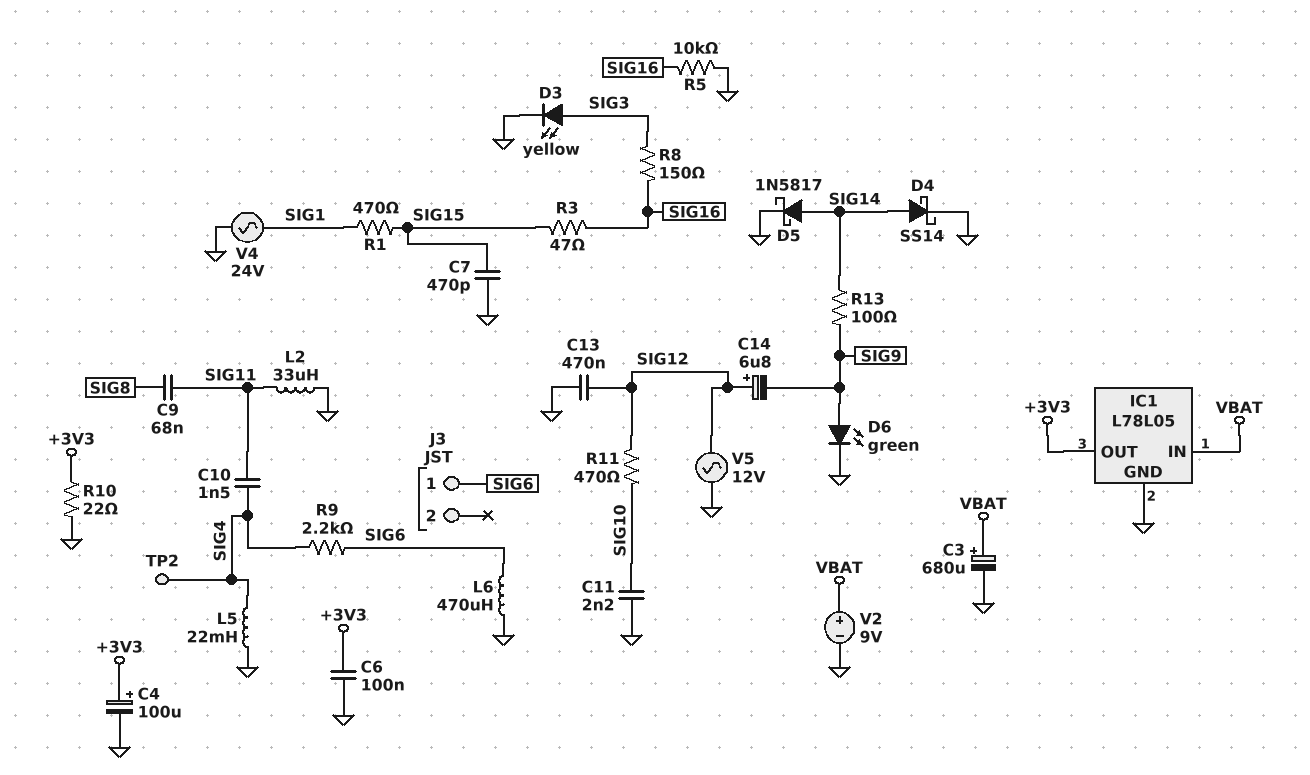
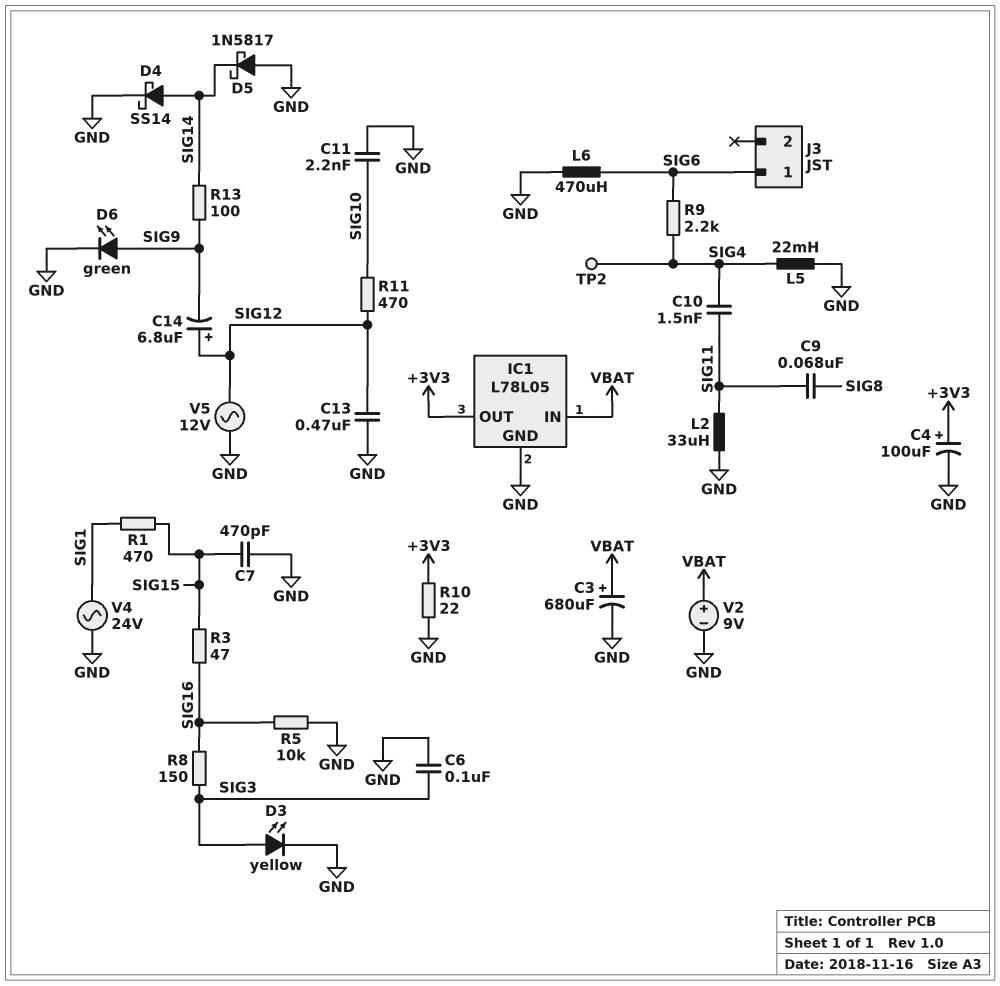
C6: 100nF (+3V3, GND) -> 100nF (GND, SIG3)
D5: schottky 1N5817 (A SIG14, K GND) -> schottky 1N5817 (A GND, K SIG14)

